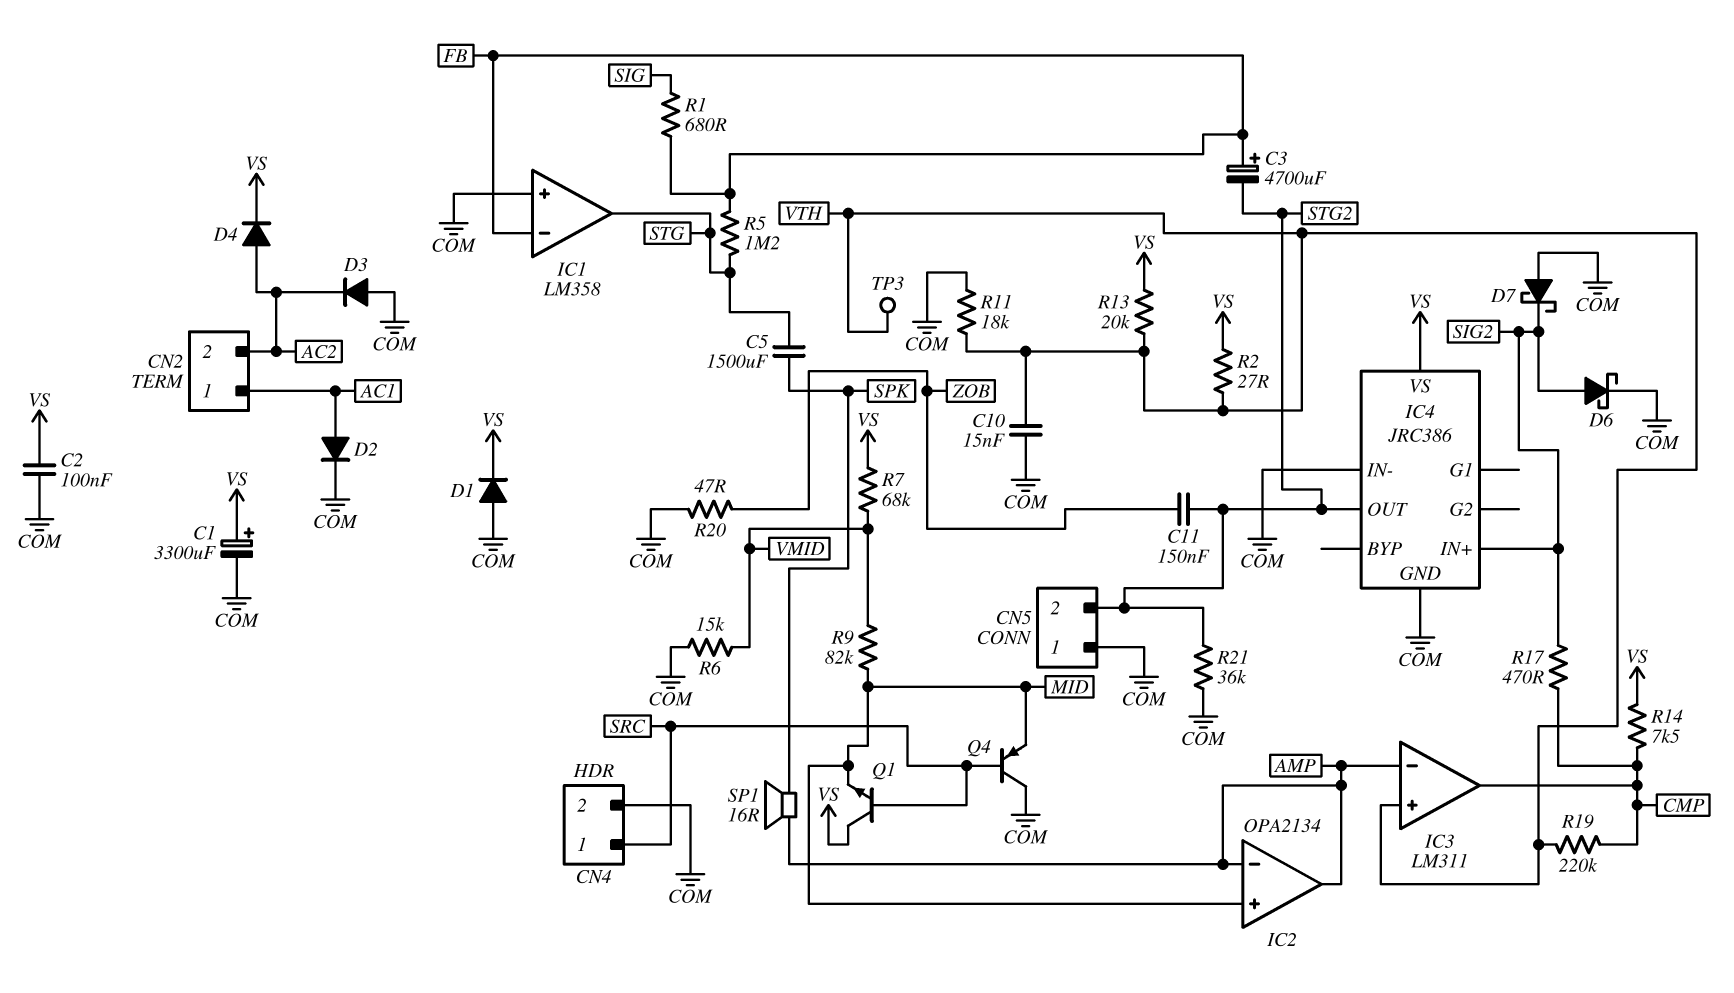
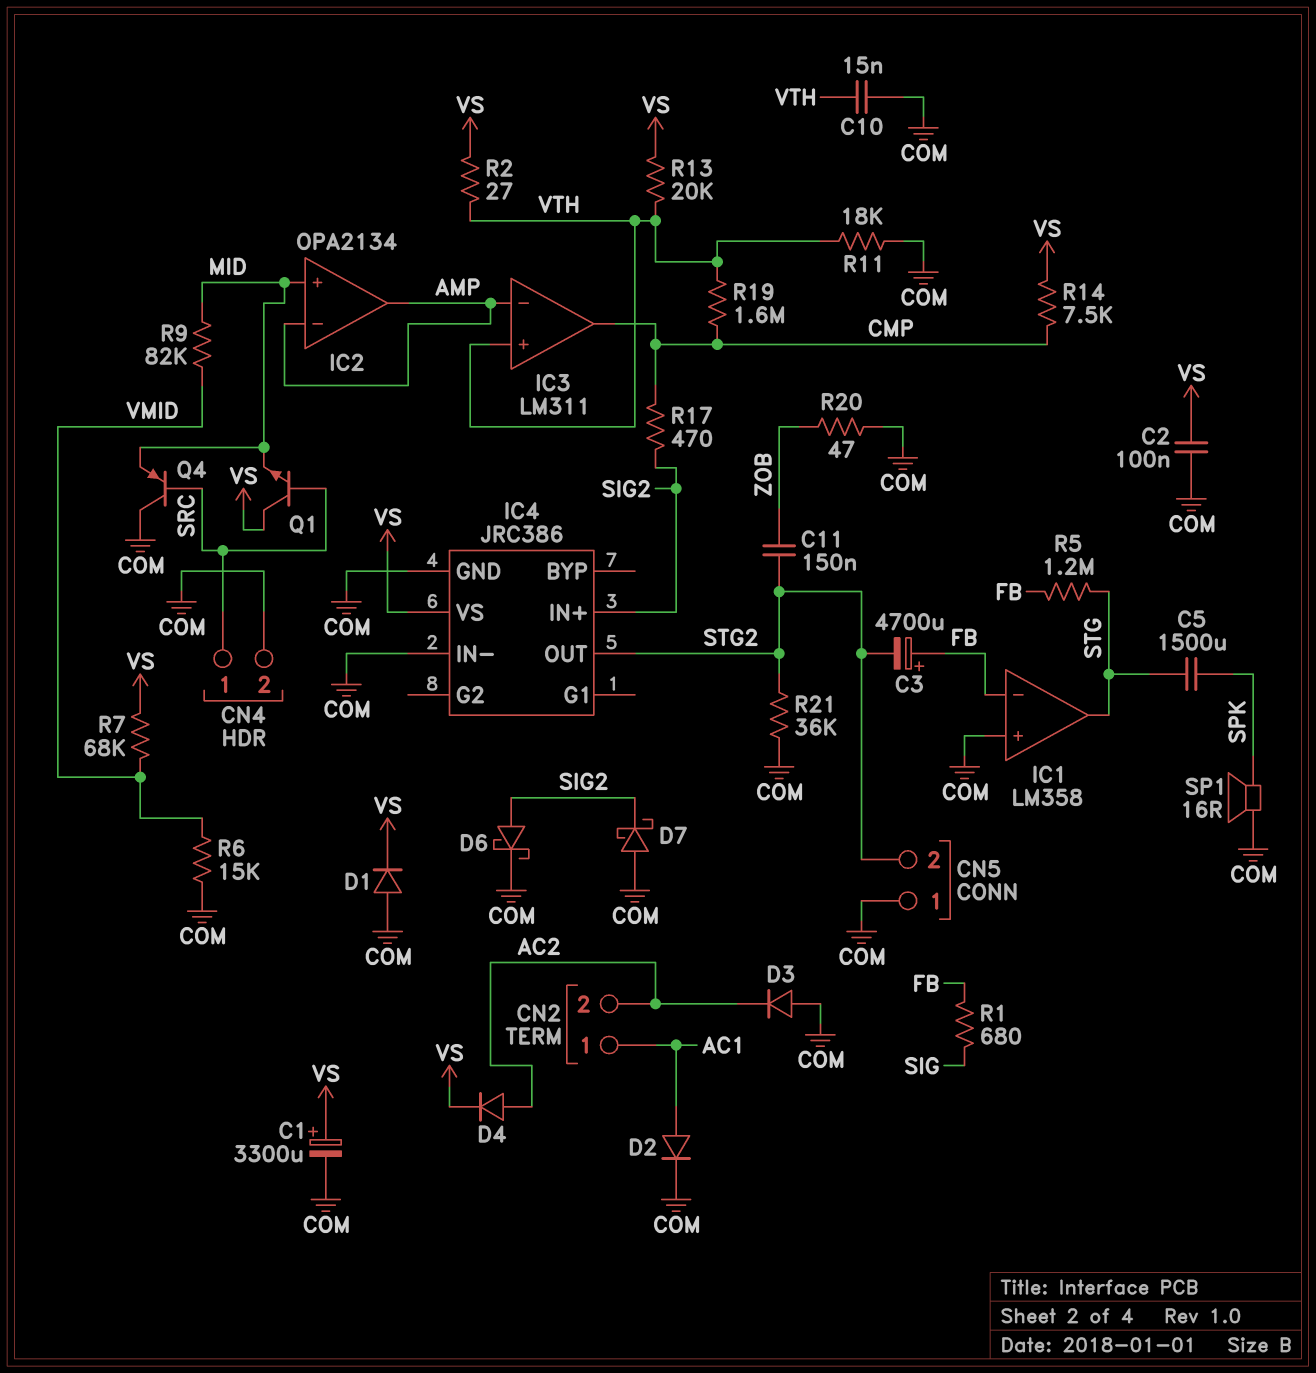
R19: 220k (CMP, VTH) -> 1.6M (CMP, VTH)
SP1: speaker 16R (AMP, SPK) -> speaker 16R (COM, SPK)
TP3: test point (VTH) -> none

